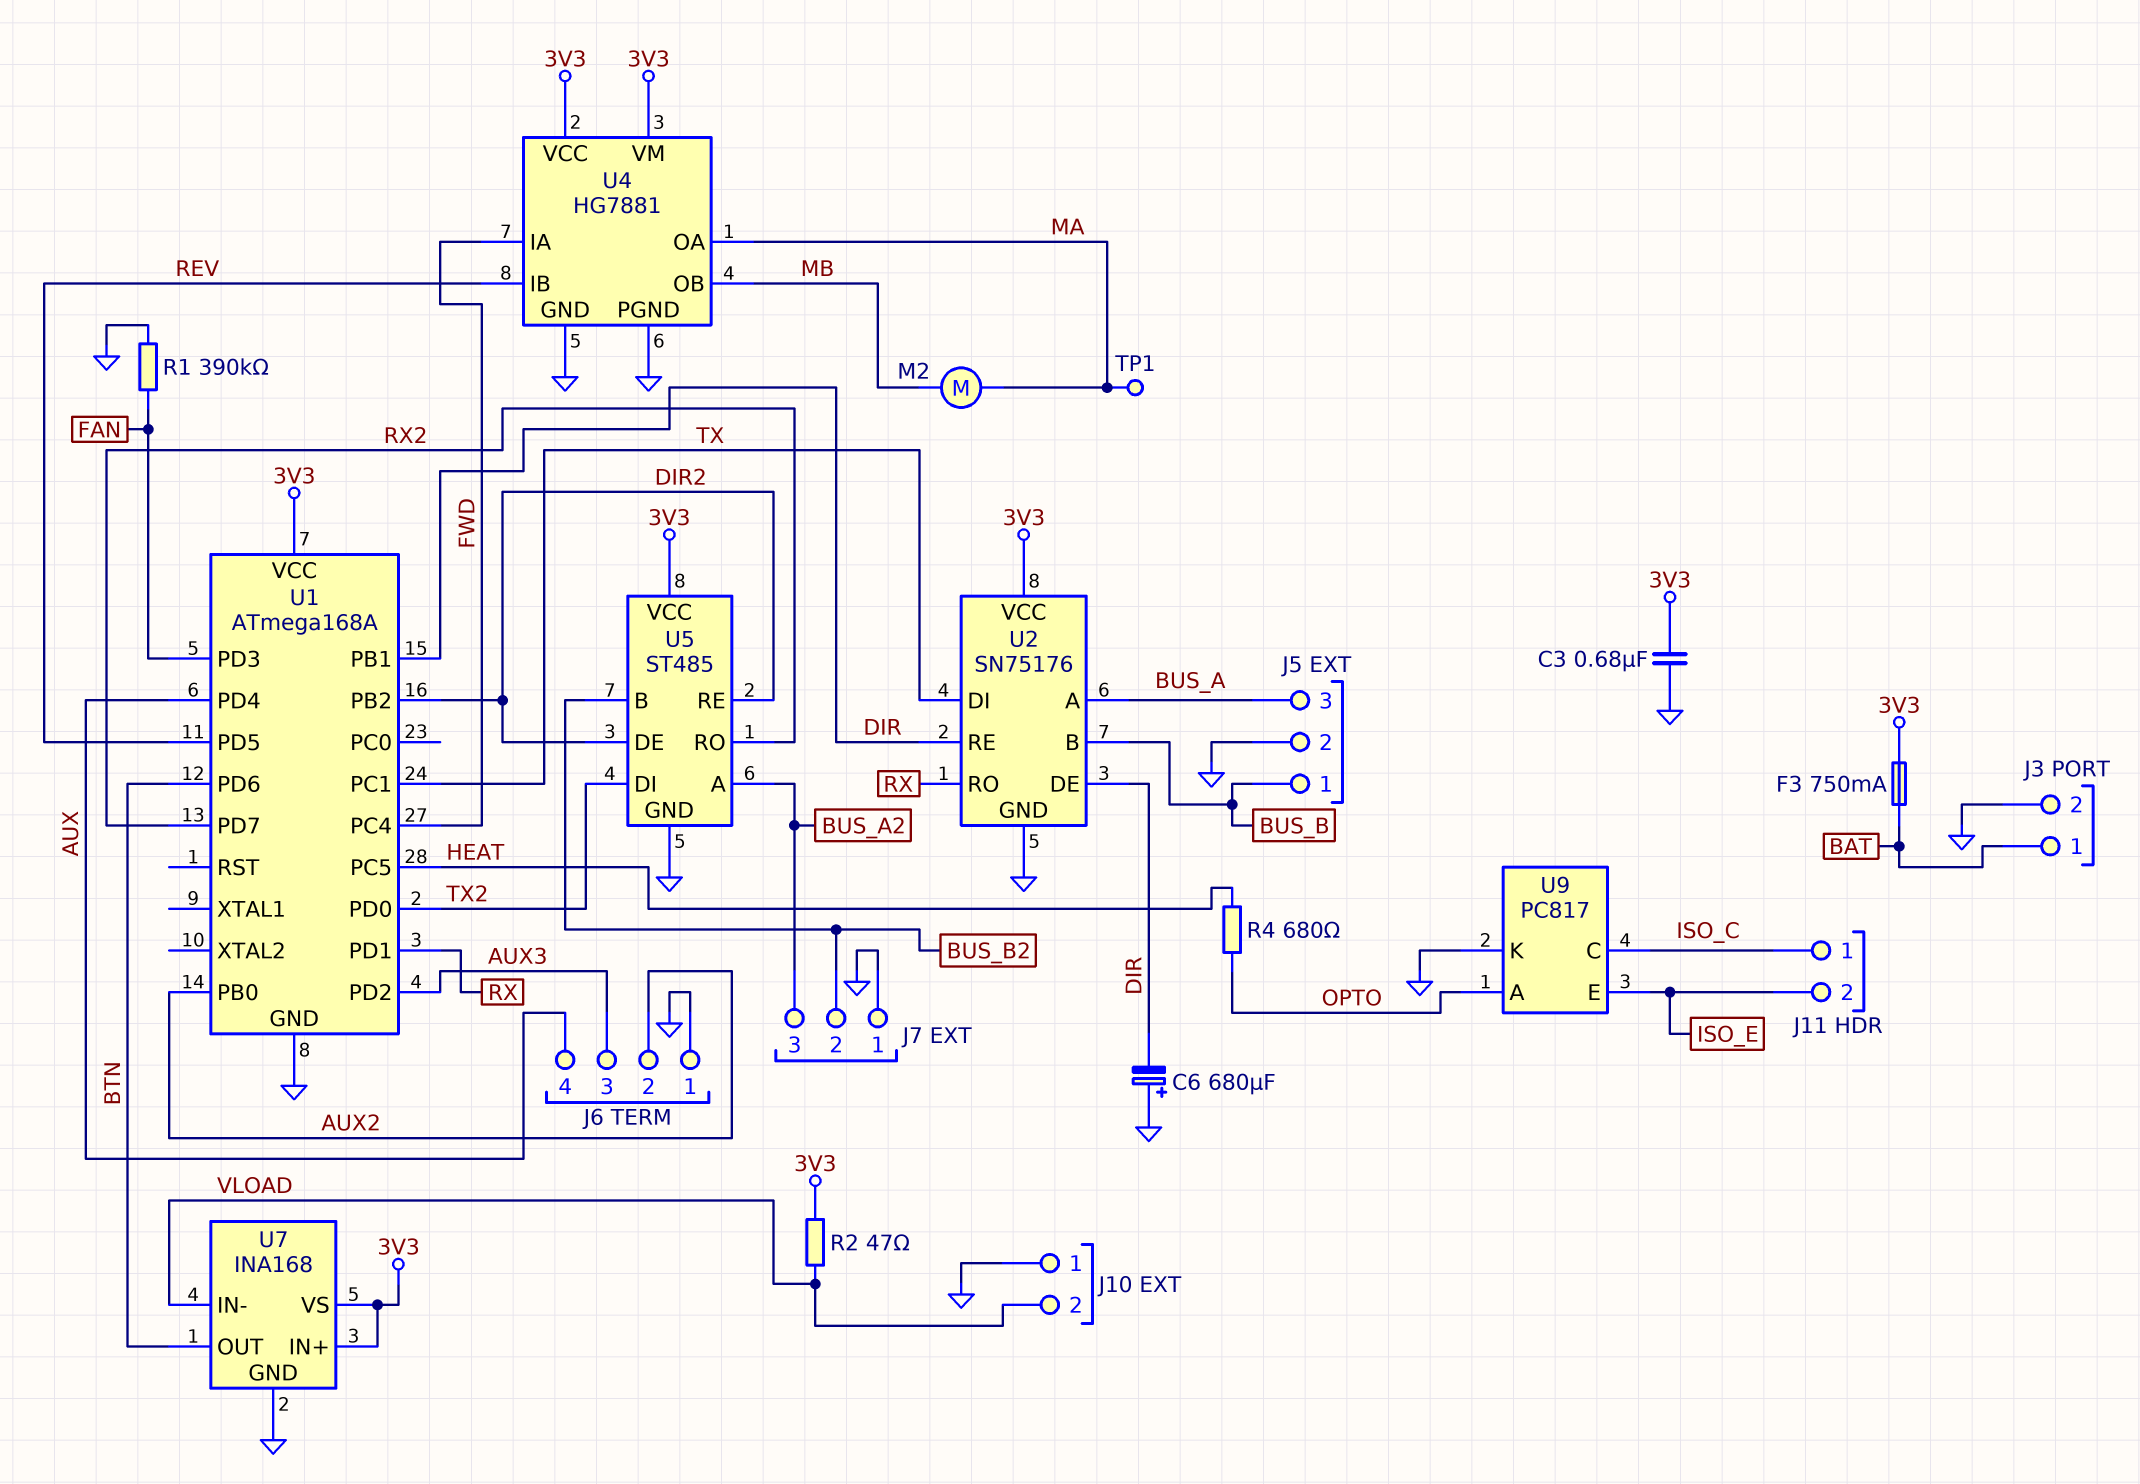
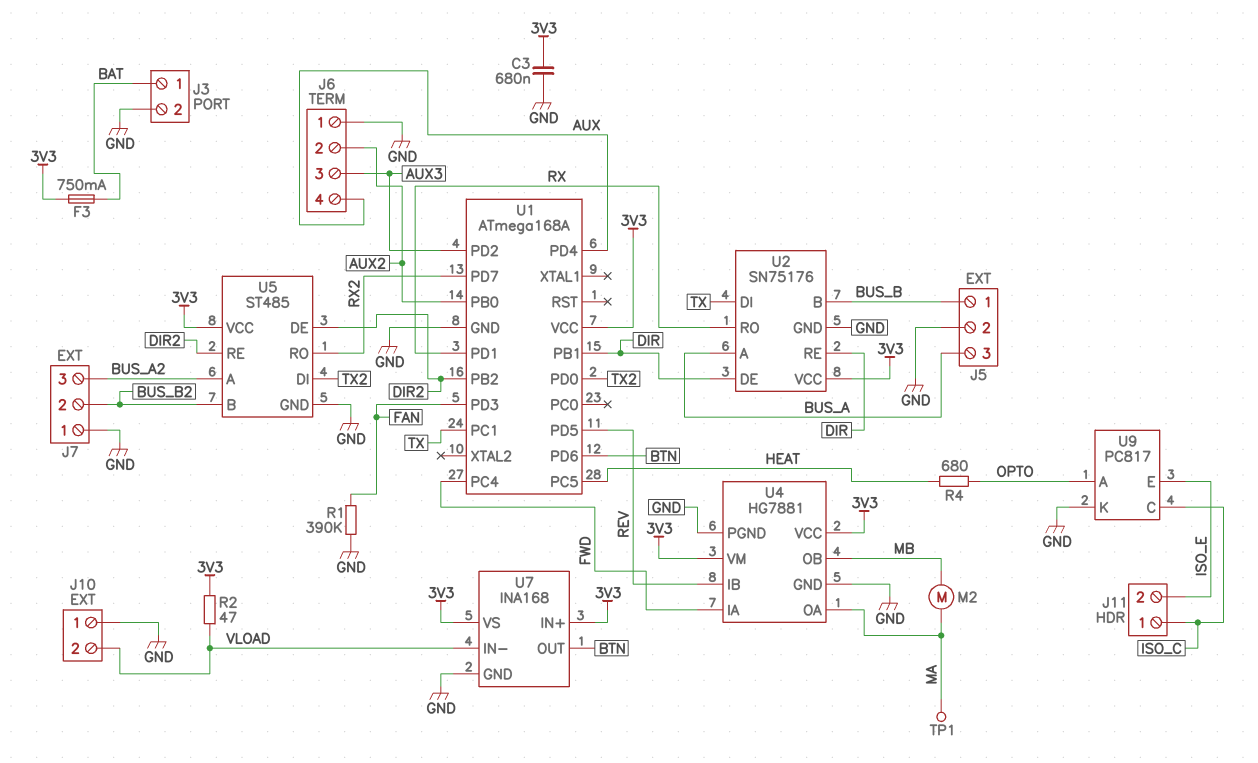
C6: 680uF (plus GND, minus DIR) -> none

